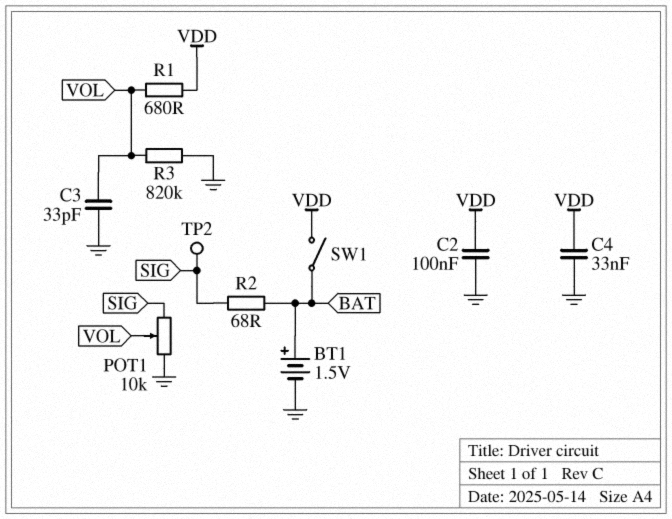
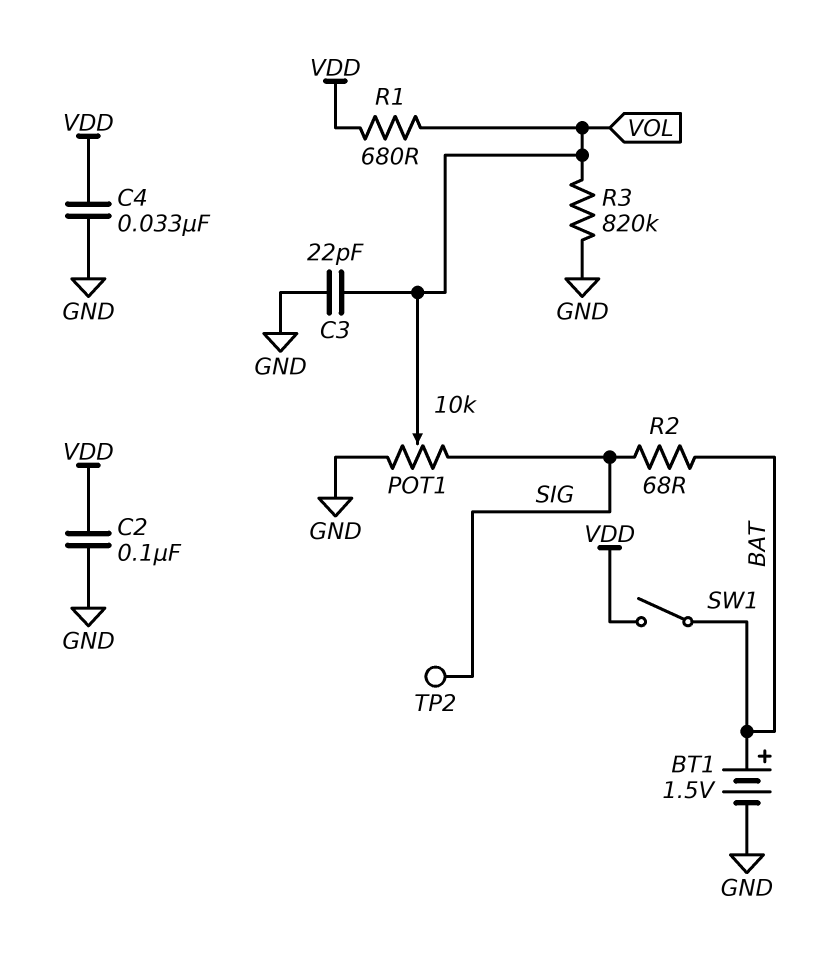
C3: 33pF (GND, VOL) -> 22pF (GND, VOL)

